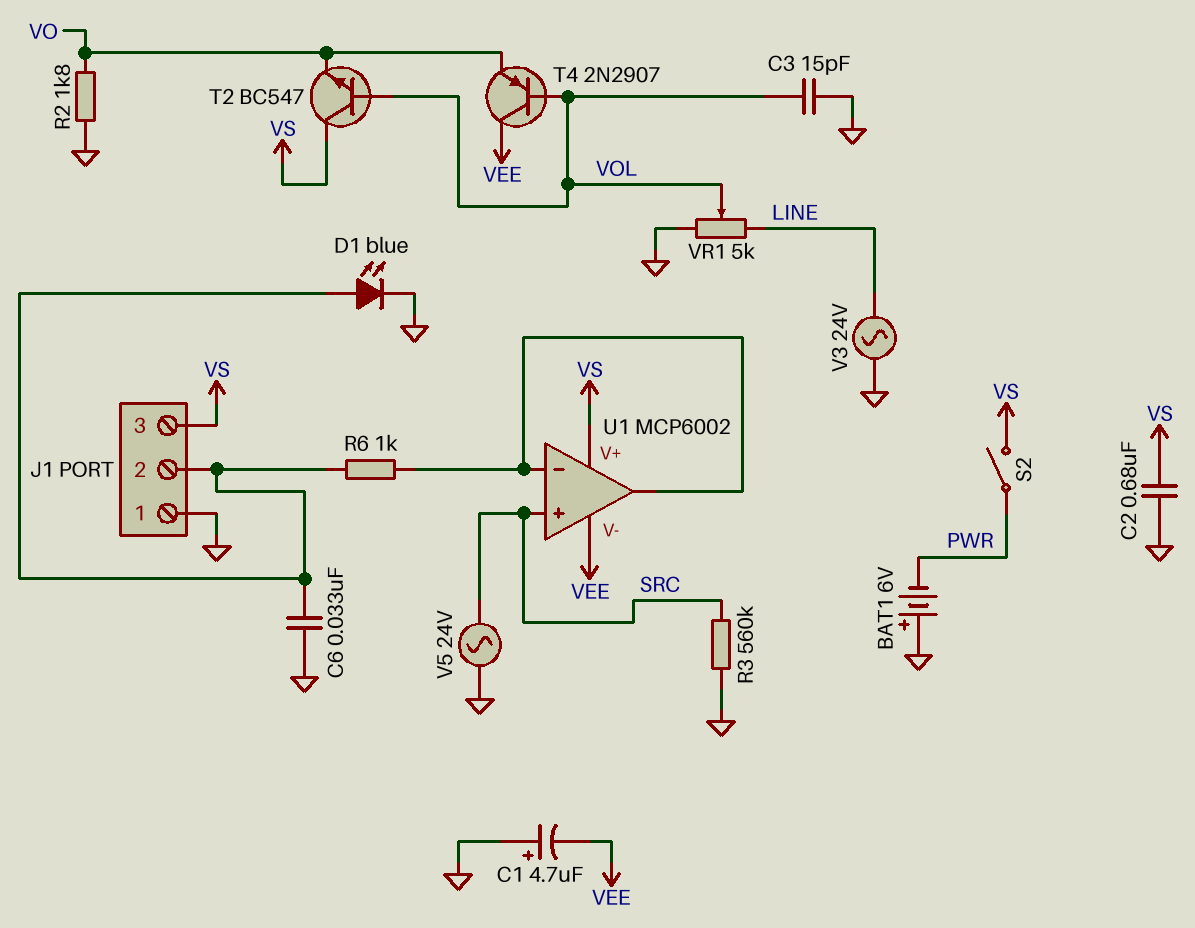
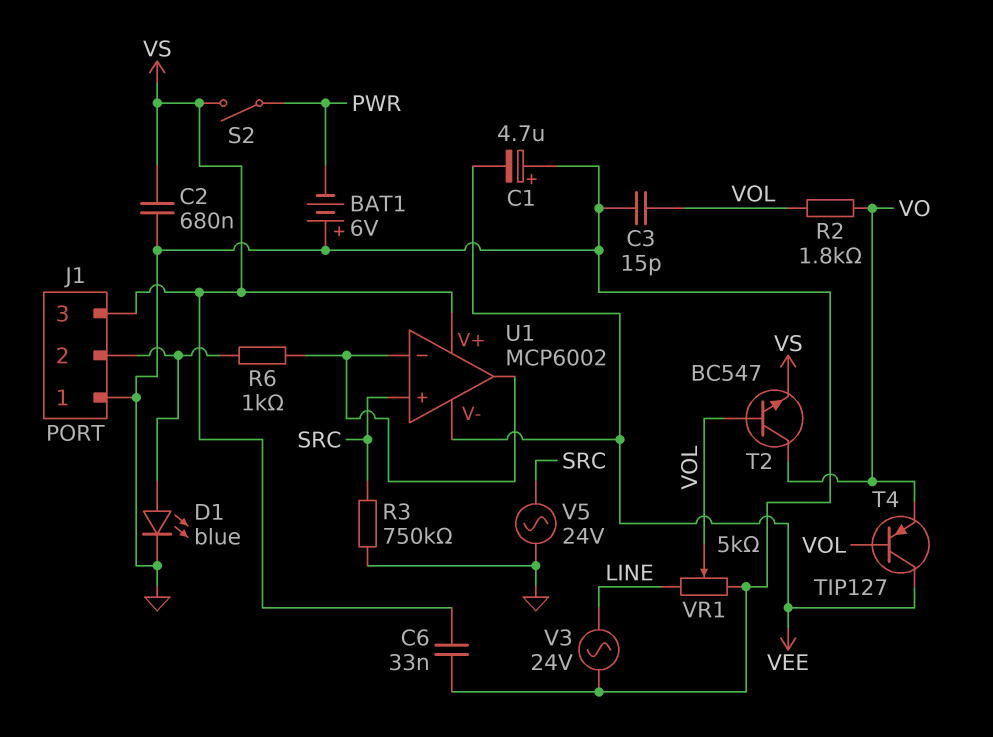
C6: 33nF (GND, J1/2) -> 33nF (GND, VS)
R2: 1.8k (GND, VO) -> 1.8k (VO, VOL)
R3: 560k (GND, SRC) -> 750k (GND, SRC)
T2: NPN BC547 (B VOL, C VS, E VO) -> NPN BC547 (B VOL, C VO, E VS)
T4: PNP 2N2907 (B VOL, C VEE, E VO) -> PNP TIP127 (B VOL, C VEE, E VO)

